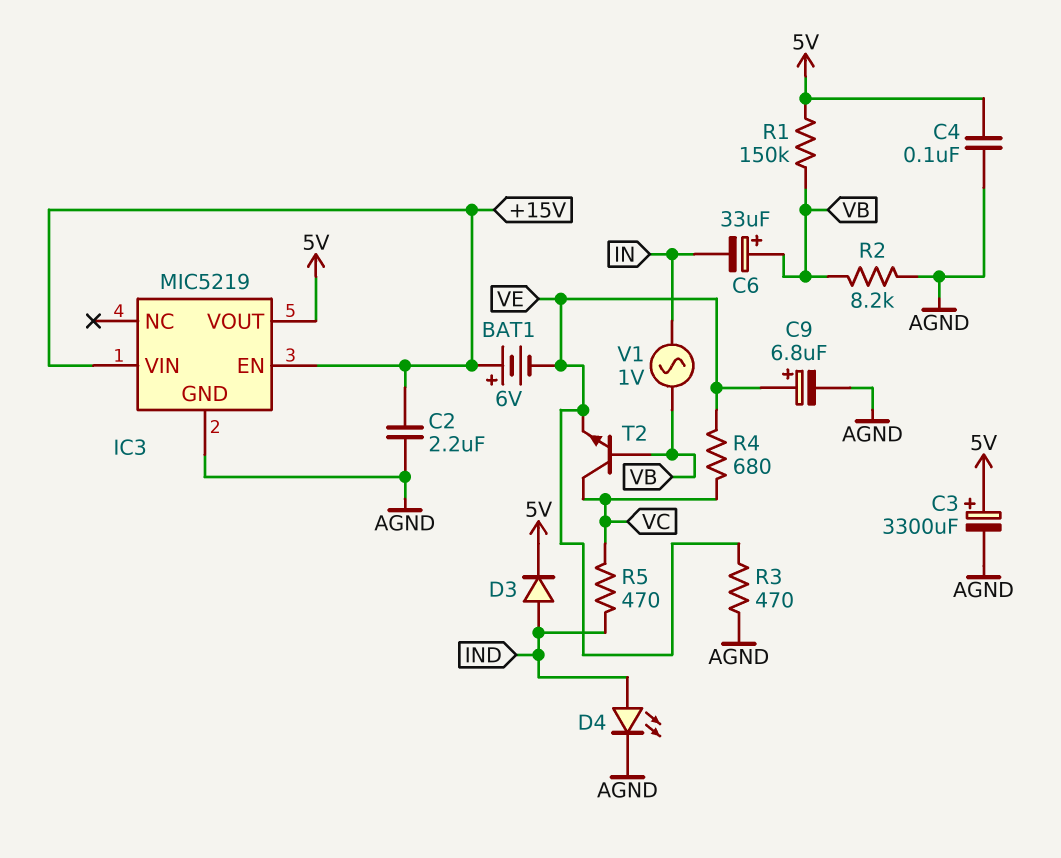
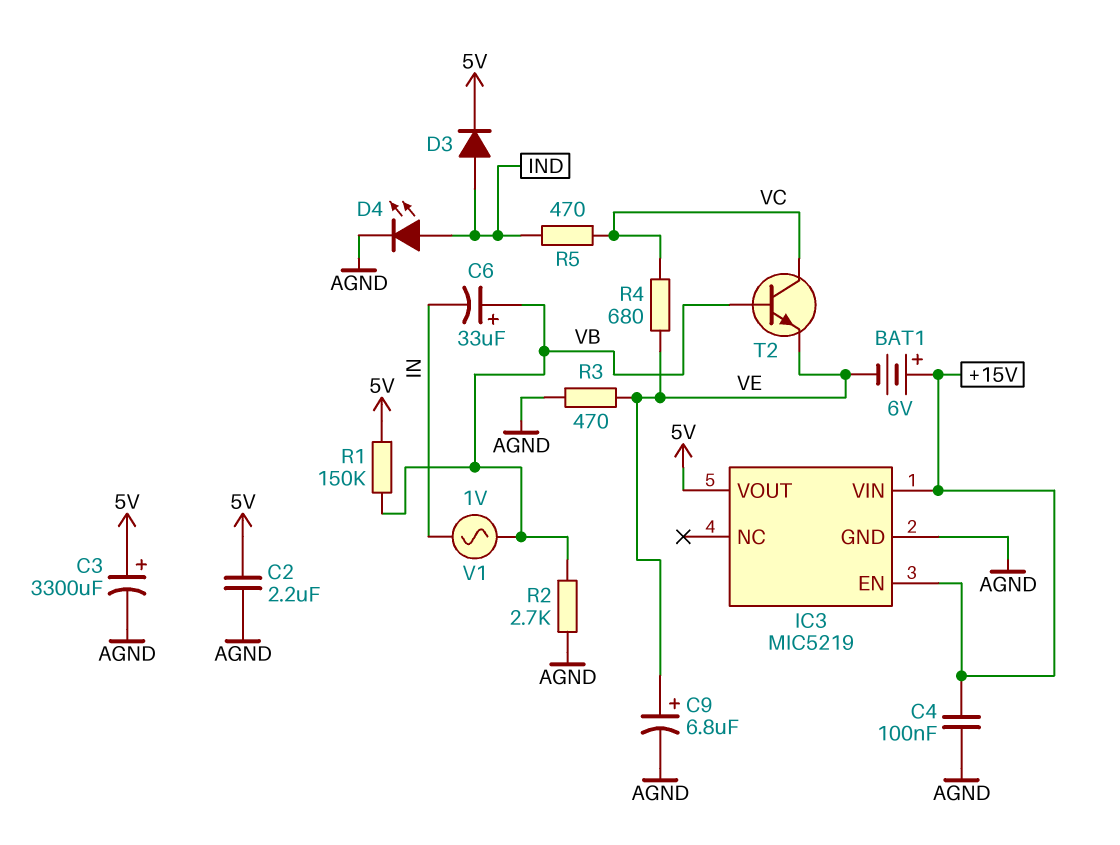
C2: 2.2uF (+15V, AGND) -> 2.2uF (5V, AGND)
C4: 100nF (5V, AGND) -> 100nF (+15V, AGND)
R2: 8.2k (AGND, VB) -> 2.7k (AGND, VB)

